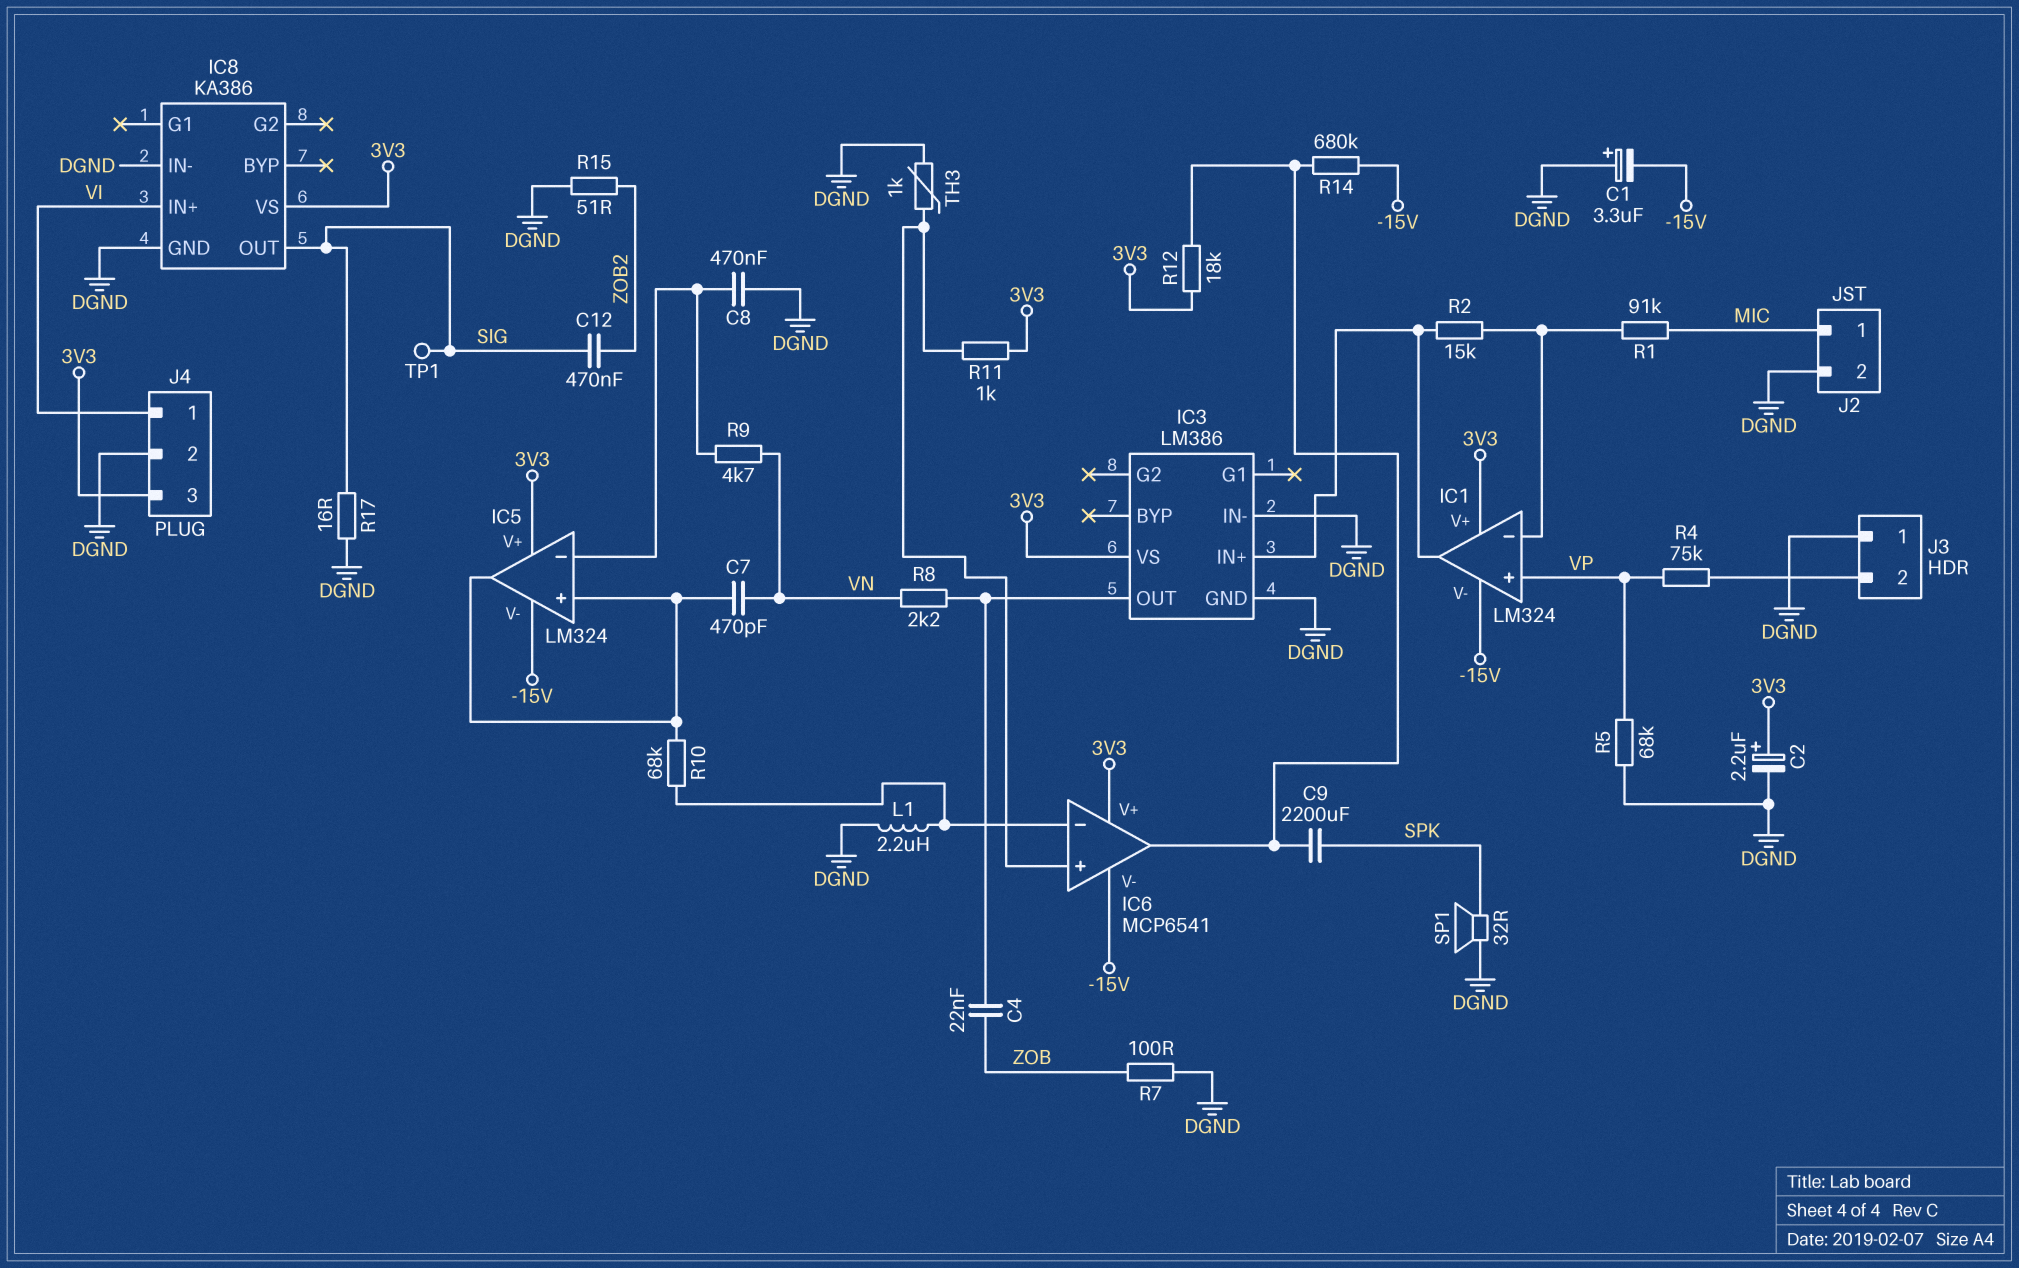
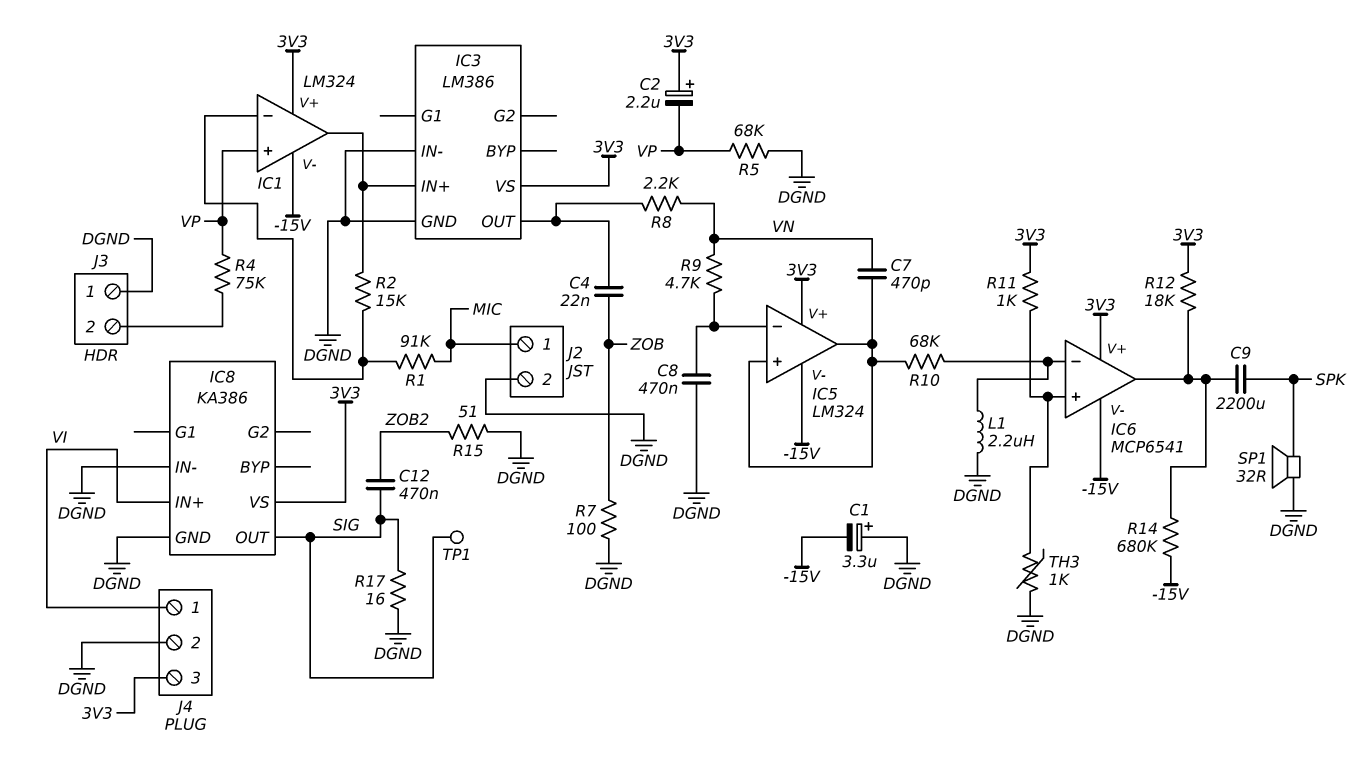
C2: 2.2uF (plus 3V3, minus DGND) -> 2.2uF (plus 3V3, minus VP)

